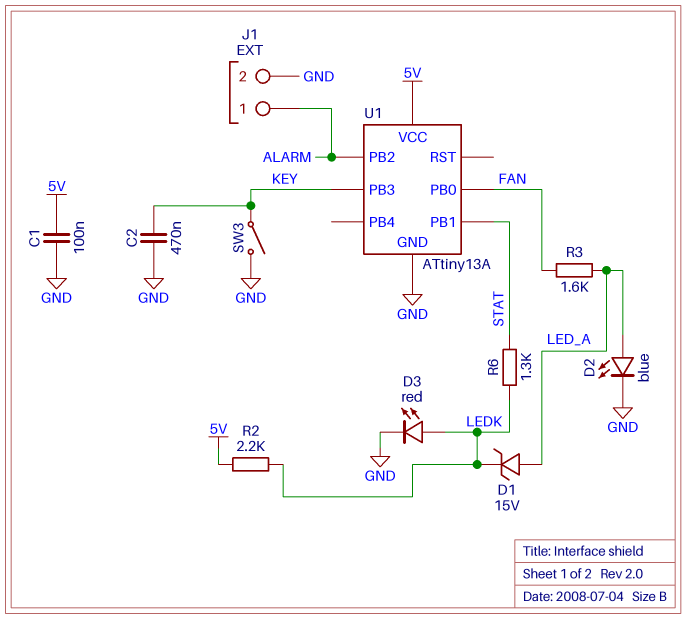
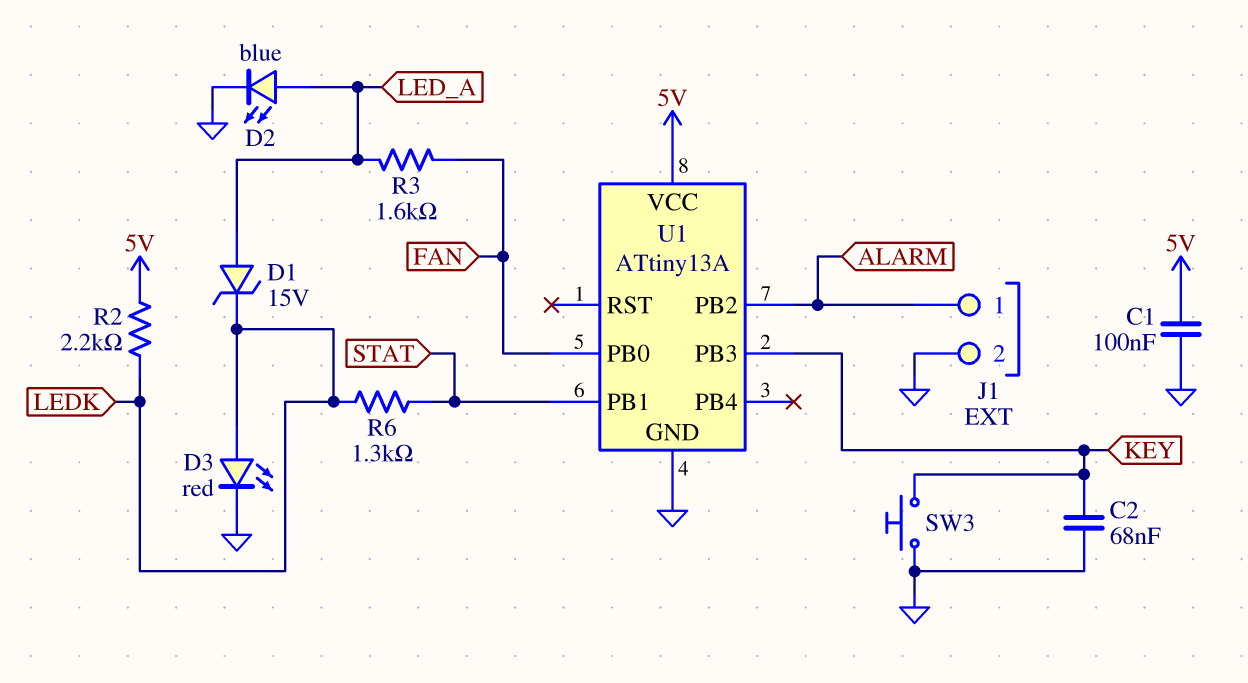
C2: 470nF (GND, KEY) -> 68nF (GND, KEY)
SW3: switch (GND, KEY) -> button (GND, KEY)

